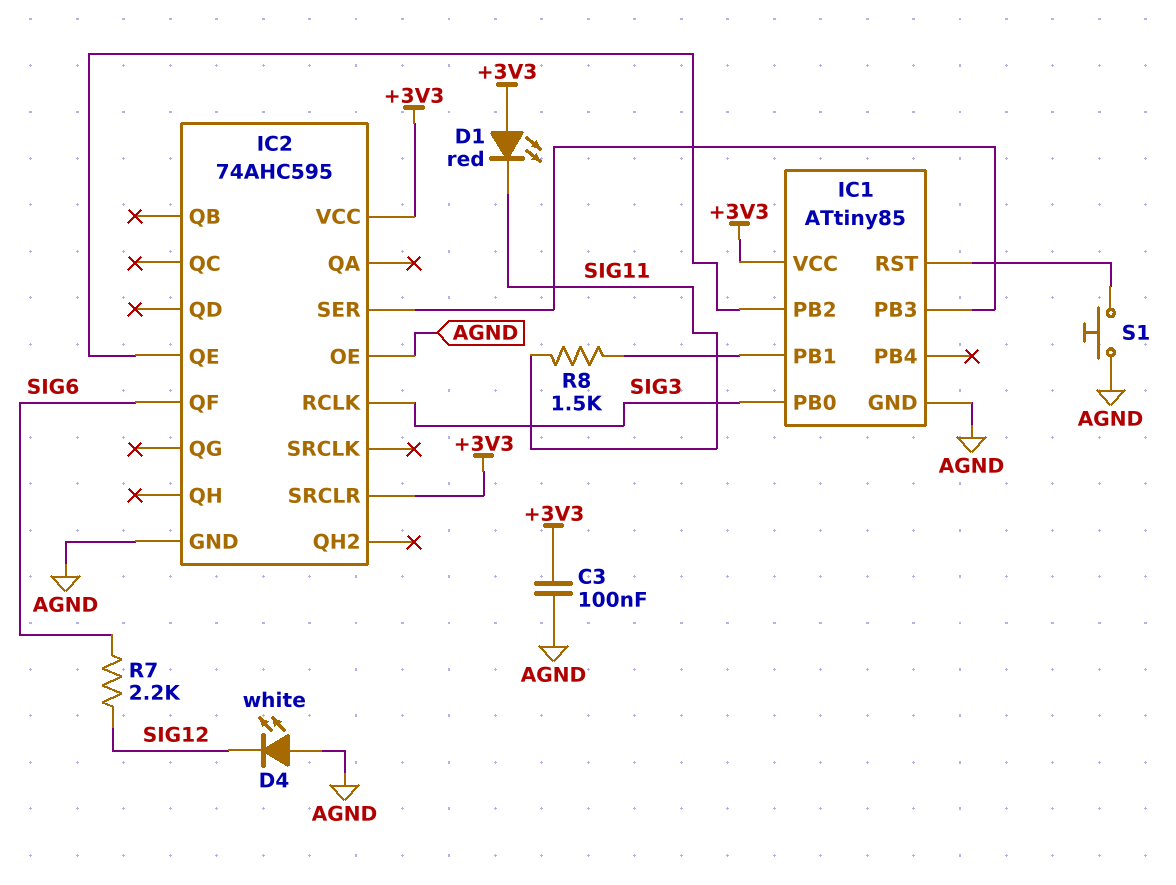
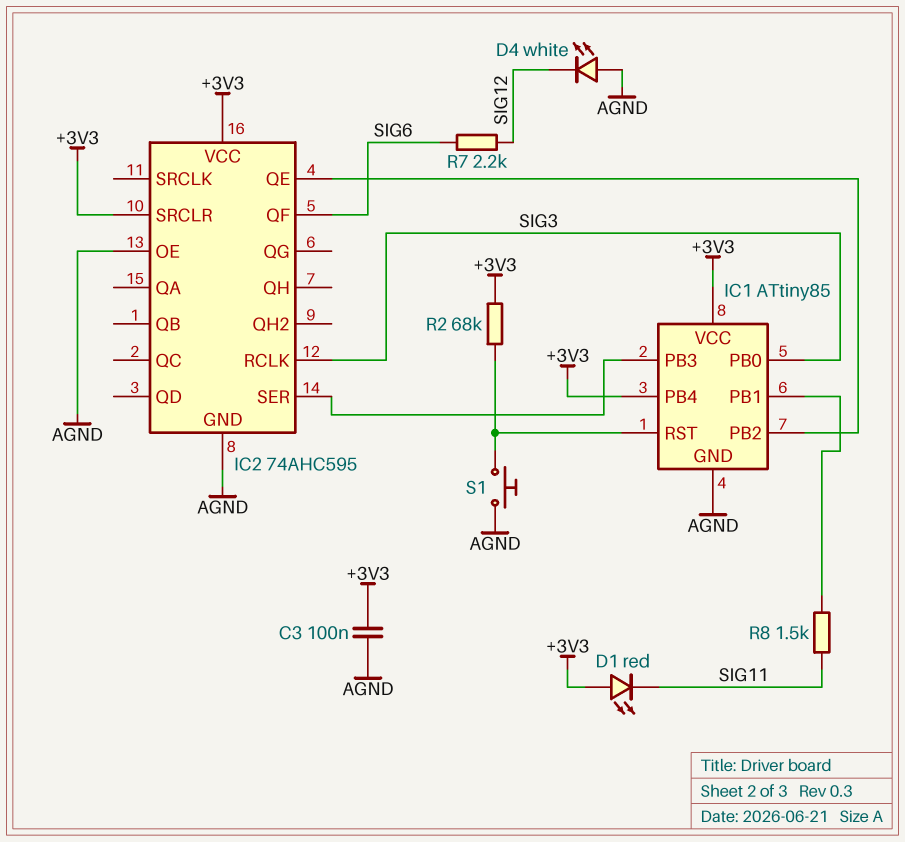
IC1 pin PB4: none -> +3V3
R2: none -> 68k (+3V3, IC1/RST)

